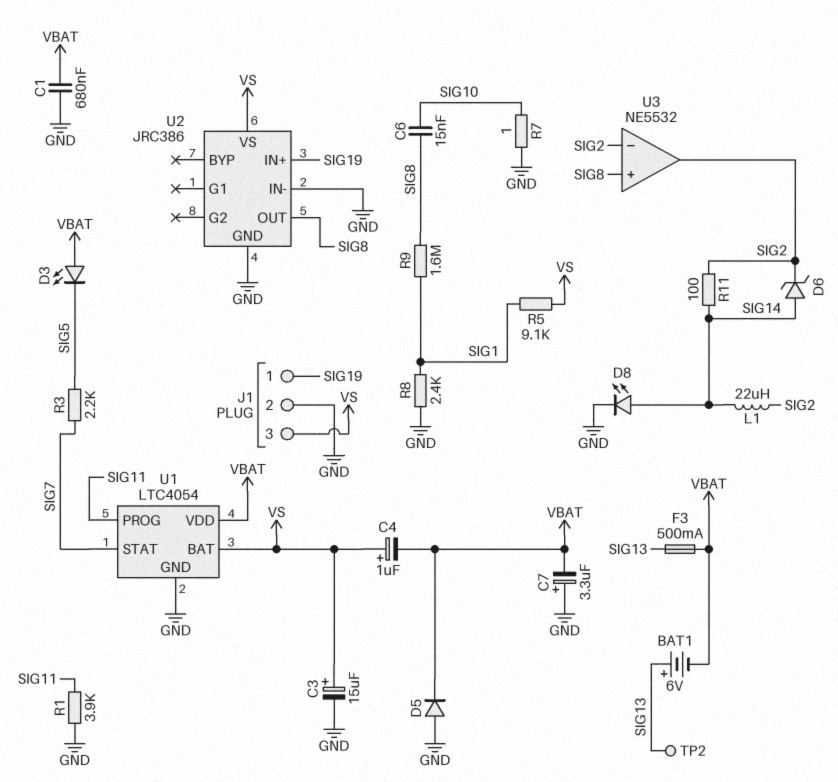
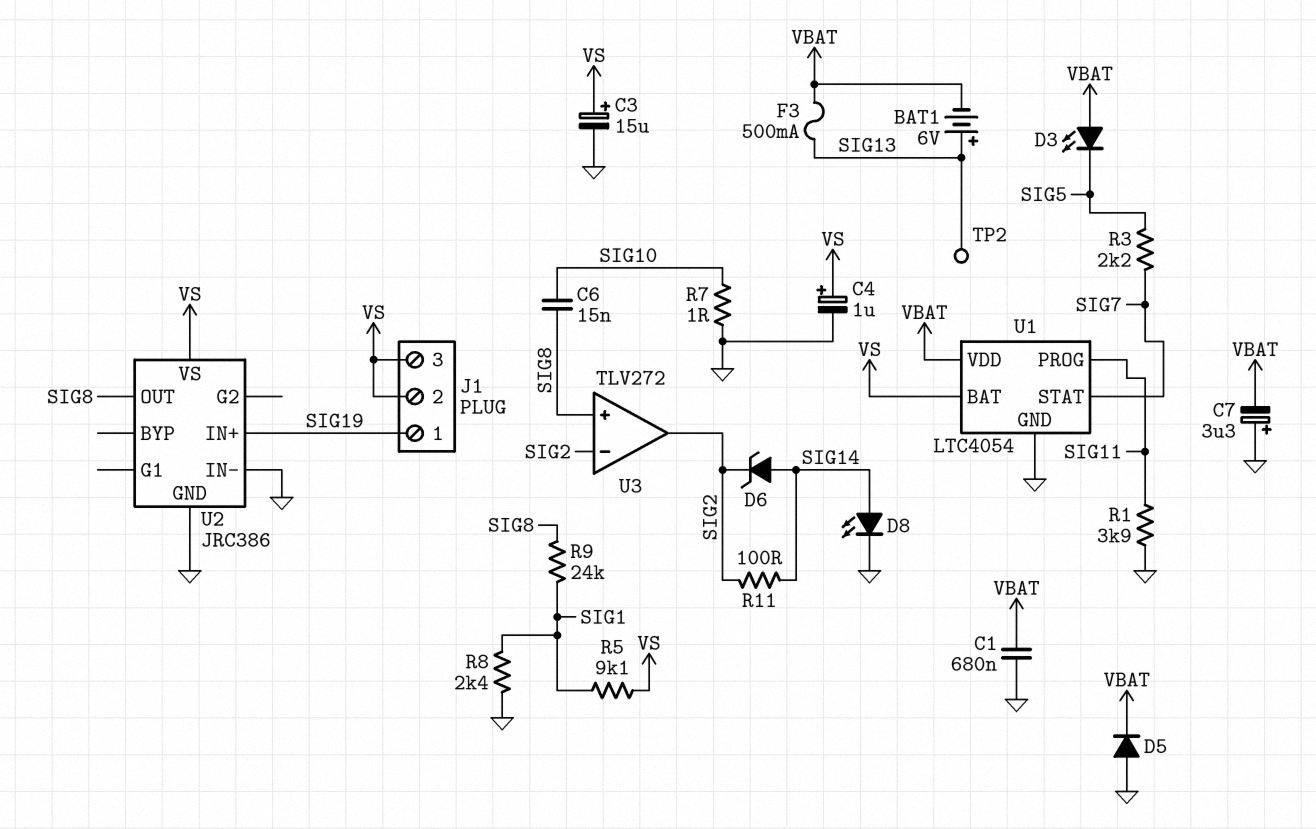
C4: 1uF (plus VS, minus VBAT) -> 1uF (plus VS, minus GND)
J1 pin 2: GND -> VS
L1: 22uH (SIG2, SIG14) -> none
R9: 1.6M (SIG1, SIG8) -> 24k (SIG1, SIG8)
U3: NE5532 -> TLV272

